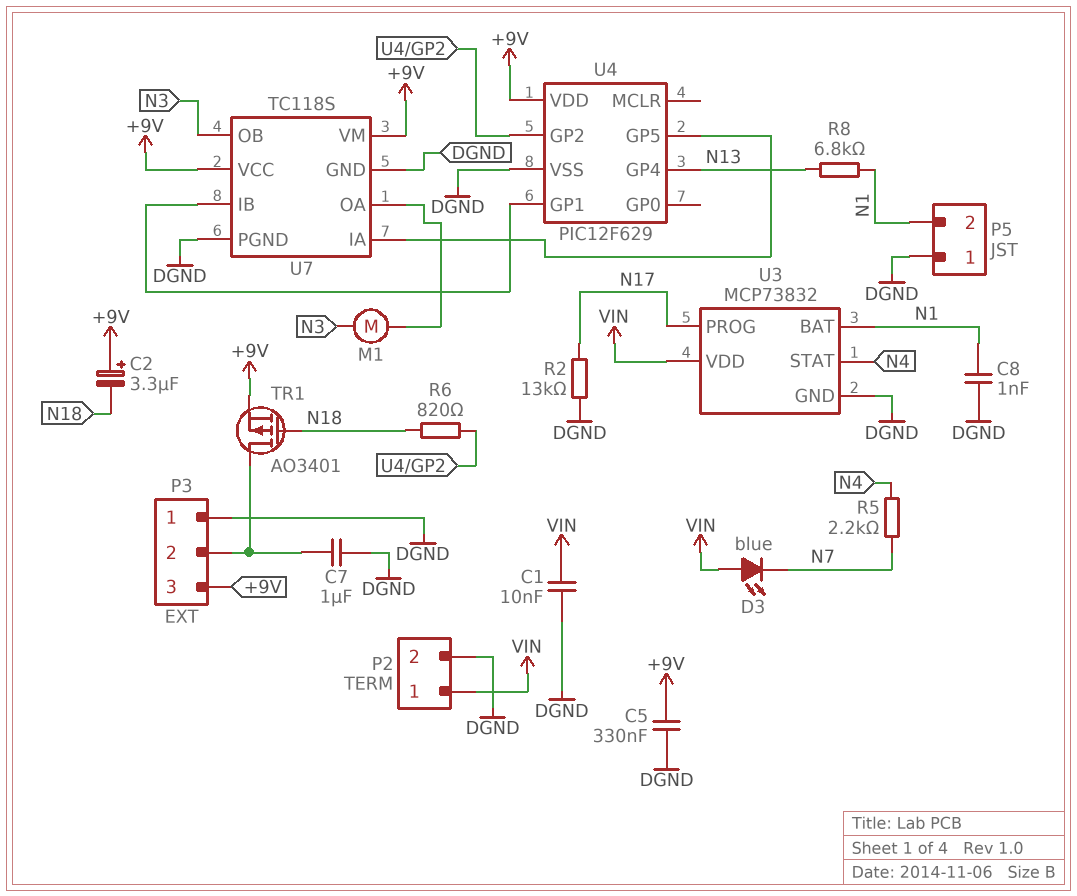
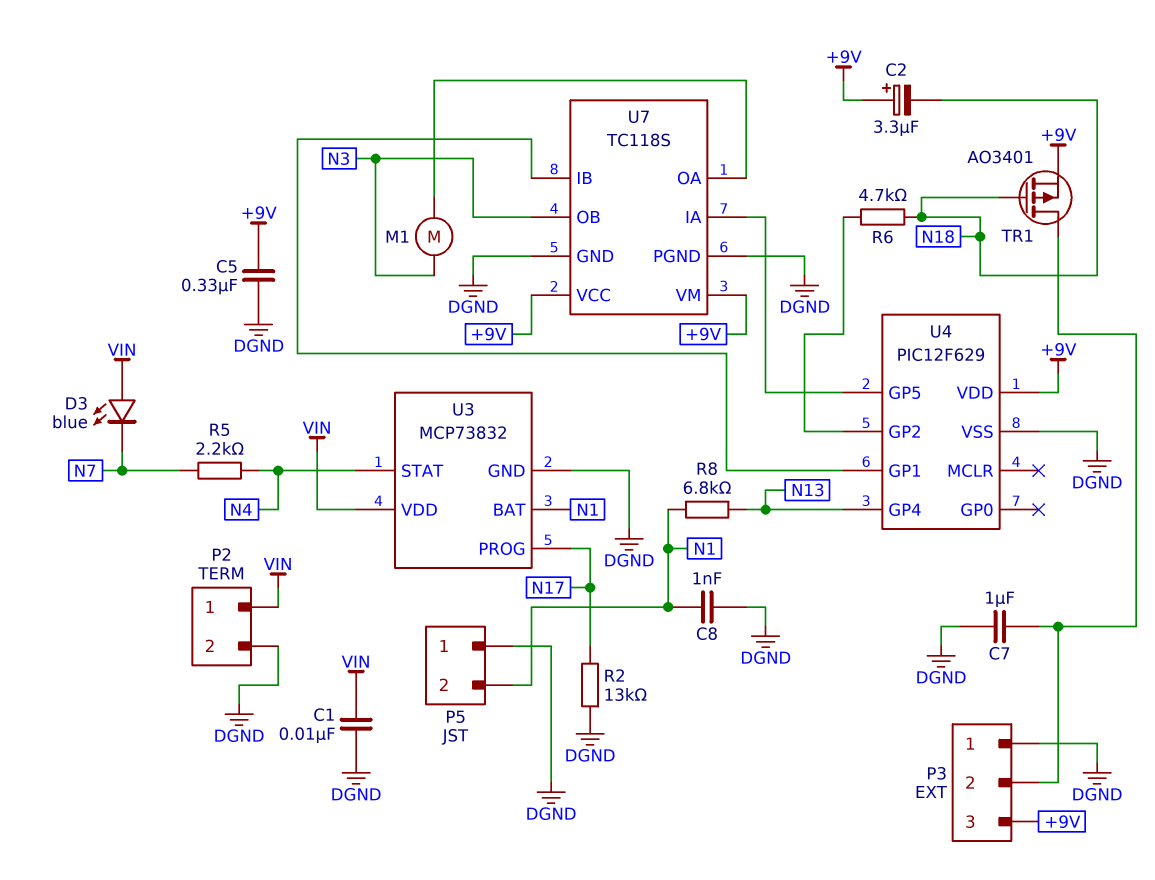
R6: 820 (N18, U4/GP2) -> 4.7k (N18, U4/GP2)

